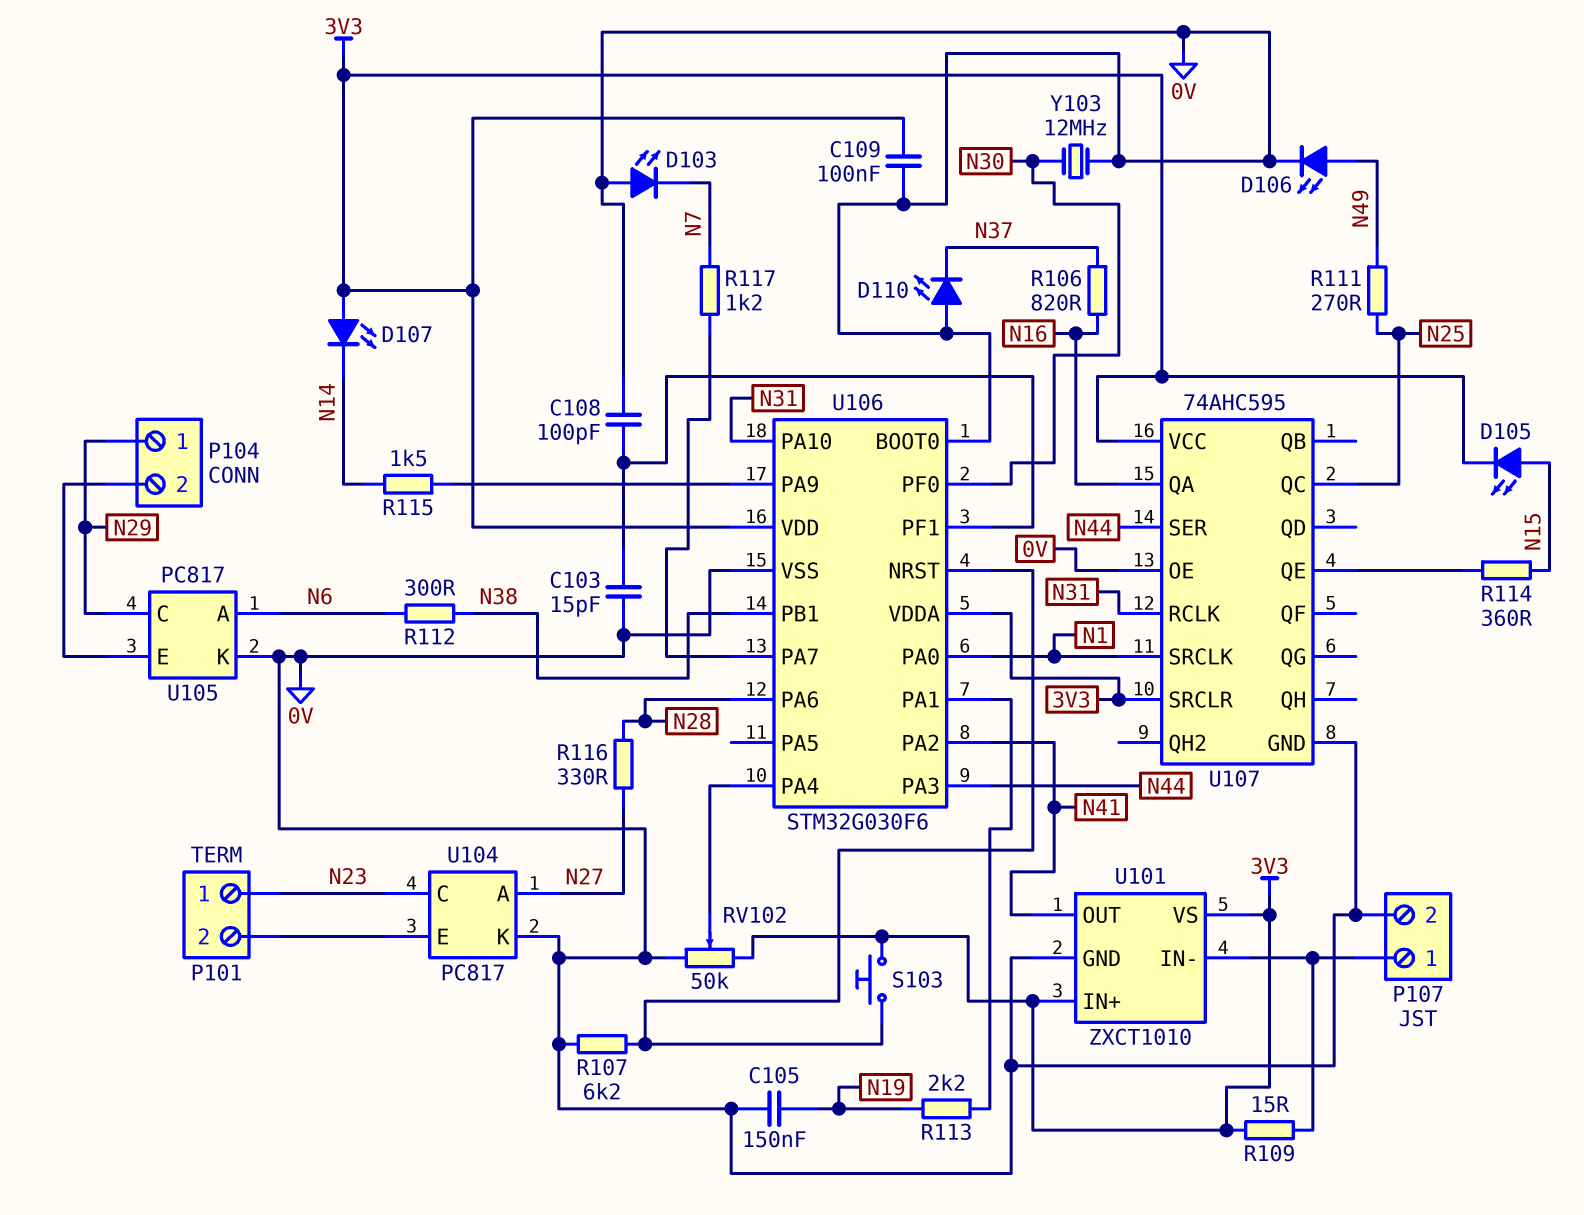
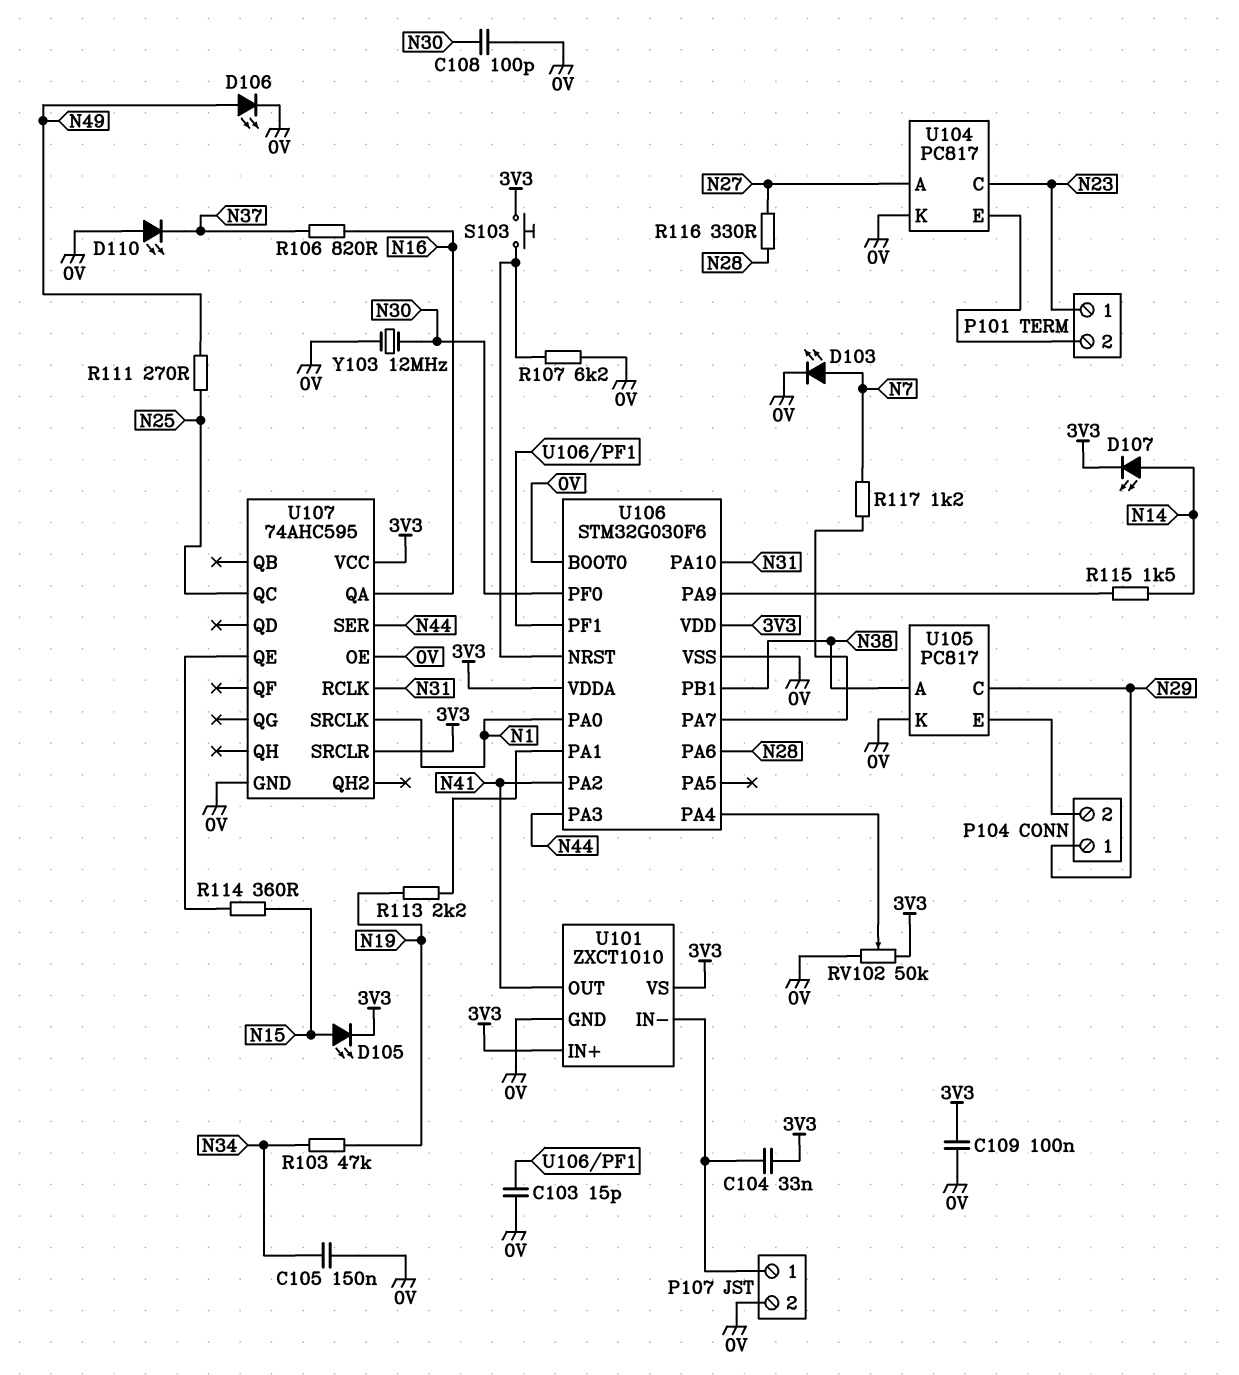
C104: none -> 33nF (3V3, P107/1)
C105: 150nF (0V, N19) -> 150nF (0V, N34)
C108: 100pF (0V, U106/PF1) -> 100pF (0V, N30)
D103: LED (A 0V, K N7) -> LED (A N7, K 0V)
D107: LED (A 3V3, K N14) -> LED (A N14, K 3V3)
R103: none -> 47k (N19, N34)
R109: 15 (3V3, P107/1) -> none
R112: 300 (N6, N38) -> none
U105 pin A: N6 -> N38

